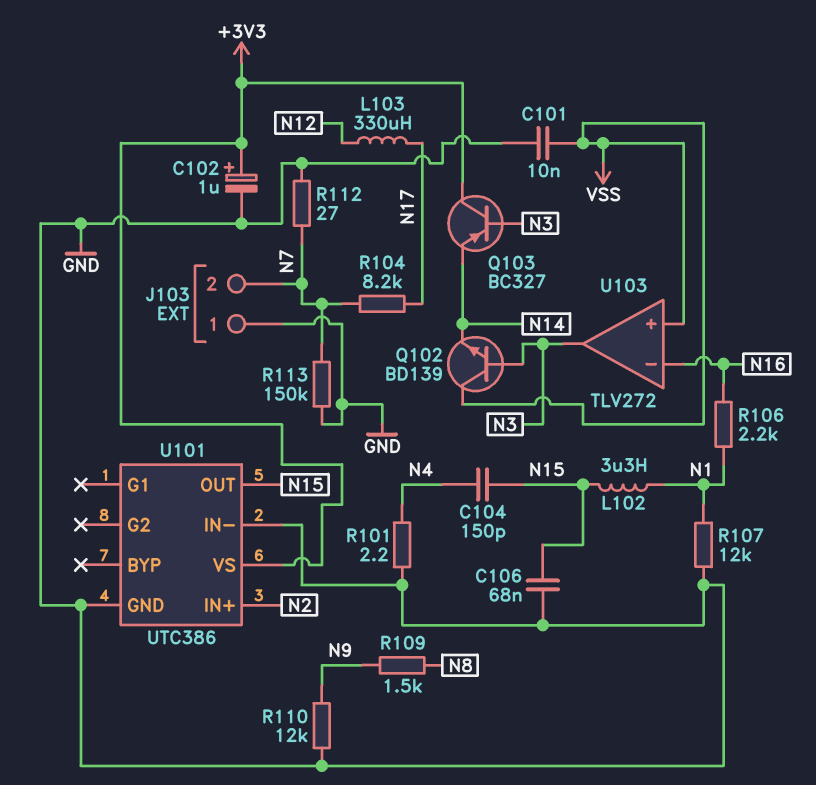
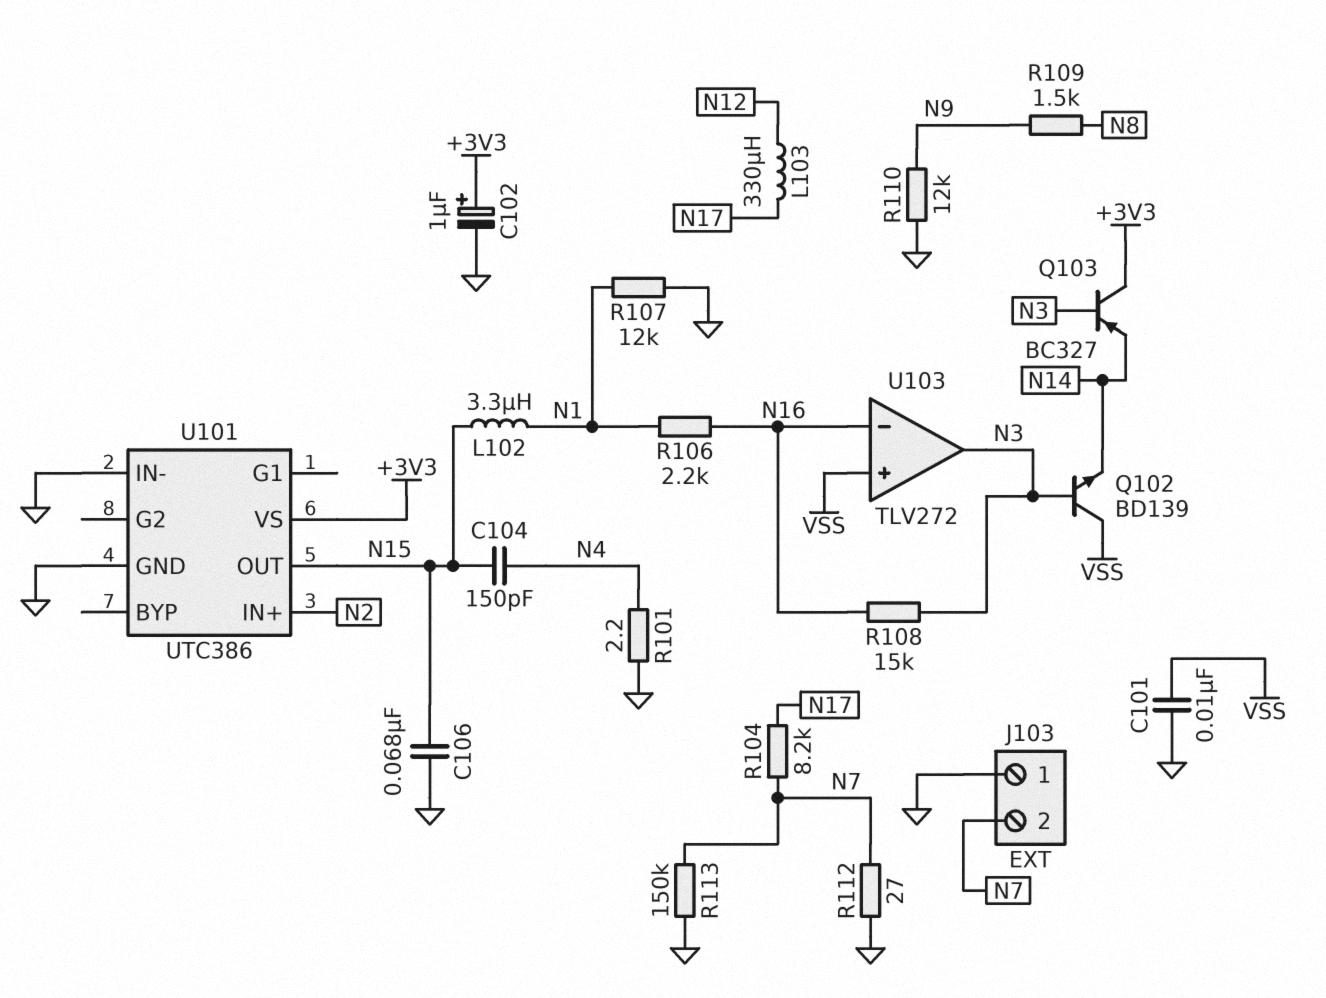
R108: none -> 15k (N3, N16)

